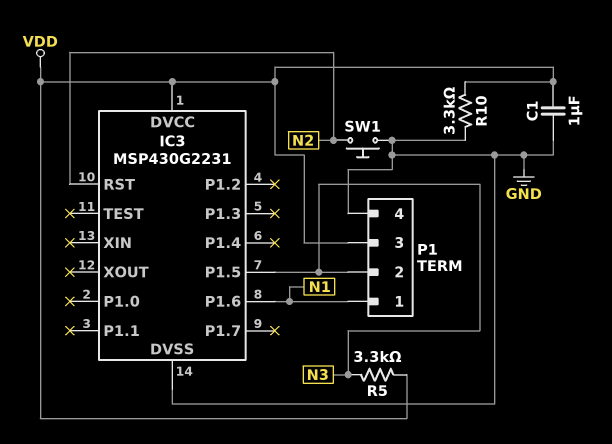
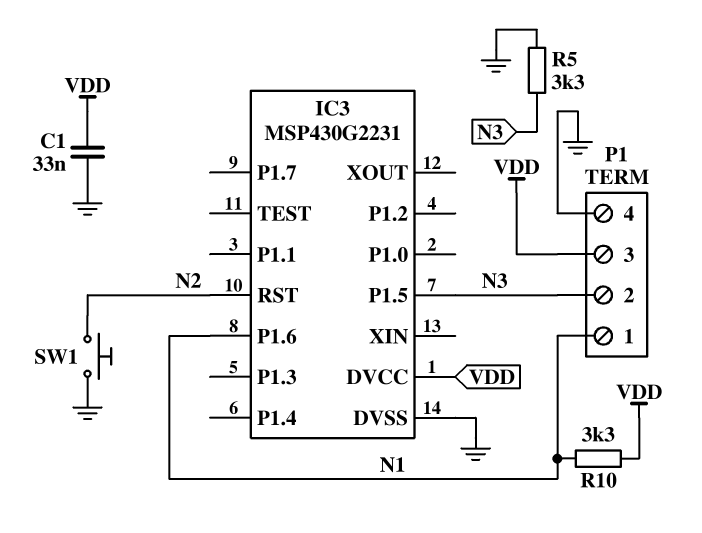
C1: 1uF (GND, VDD) -> 33nF (GND, VDD)
R5: 3.3k (N3, VDD) -> 3.3k (GND, N3)
R10: 3.3k (GND, VDD) -> 3.3k (N1, VDD)

